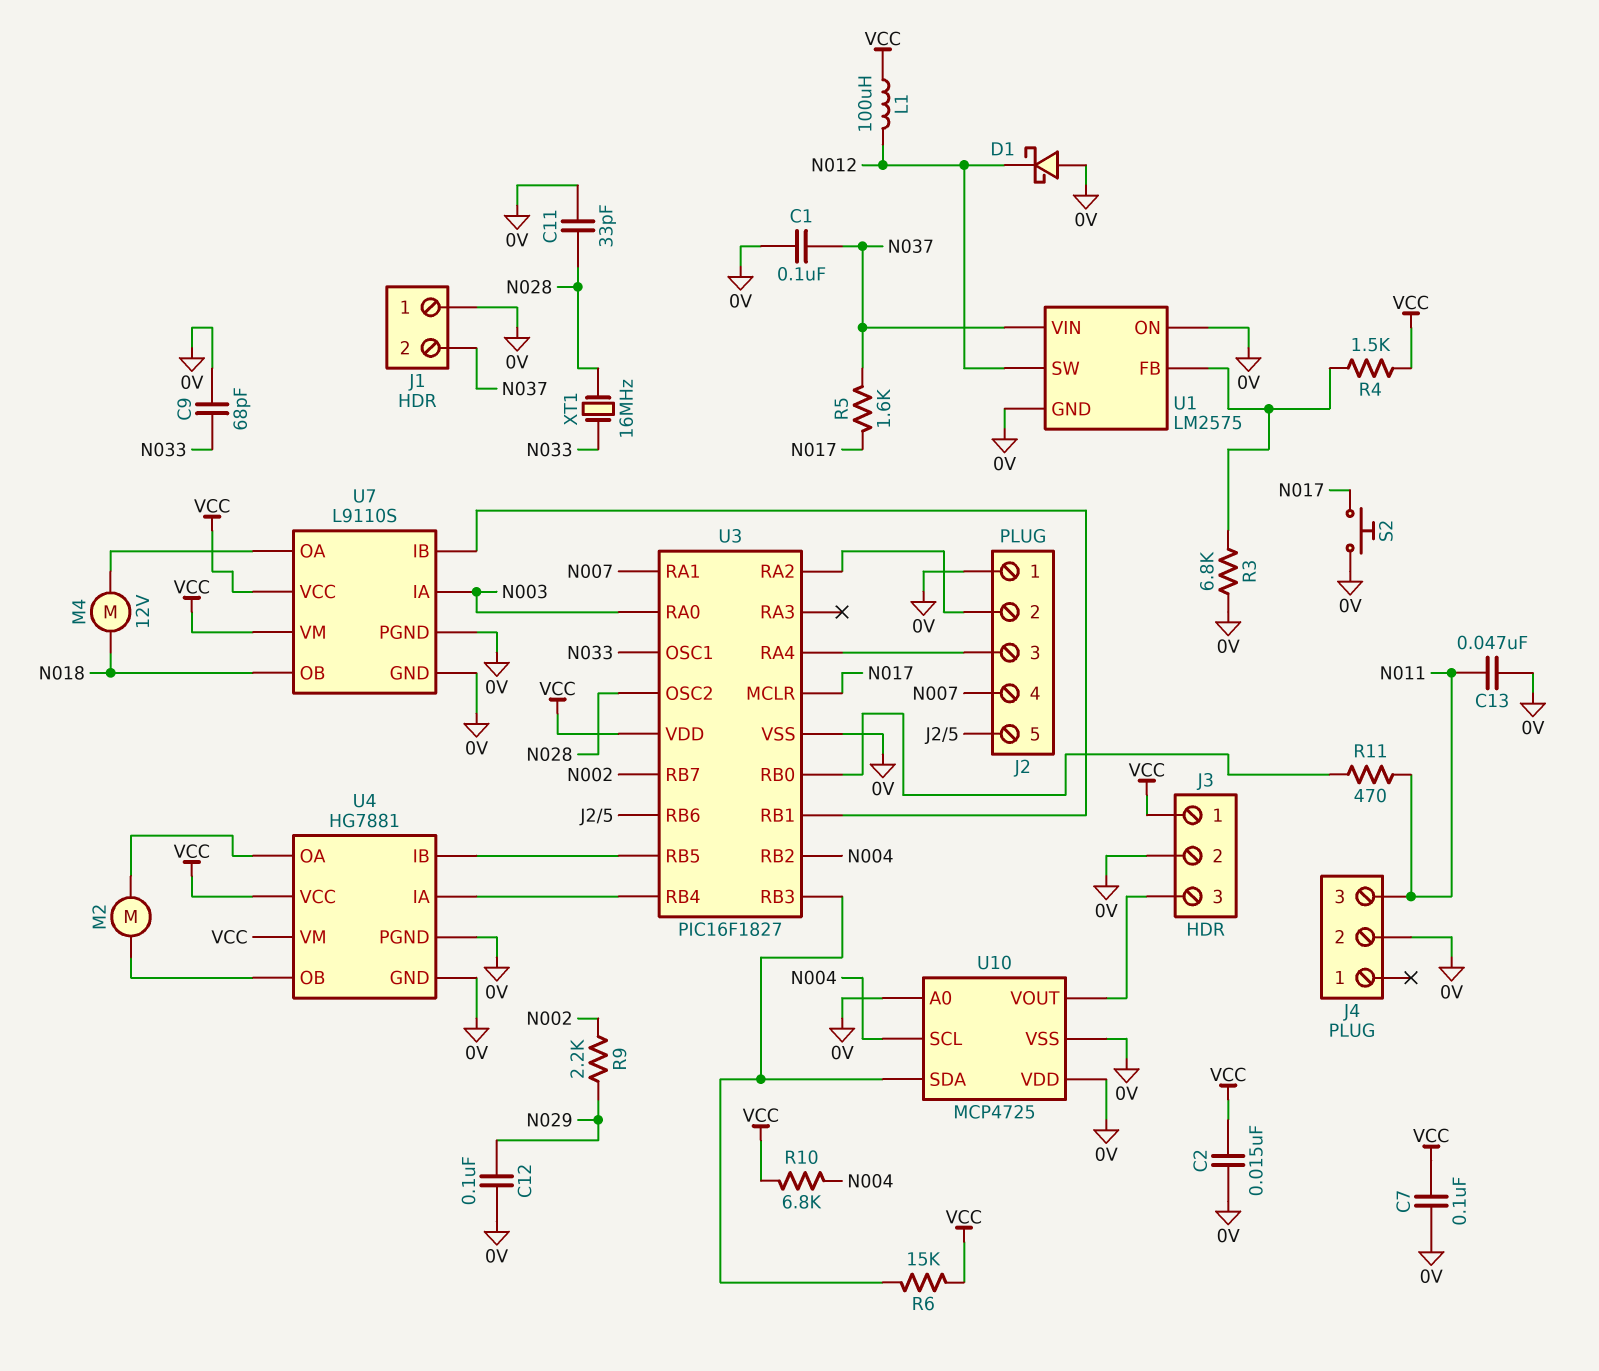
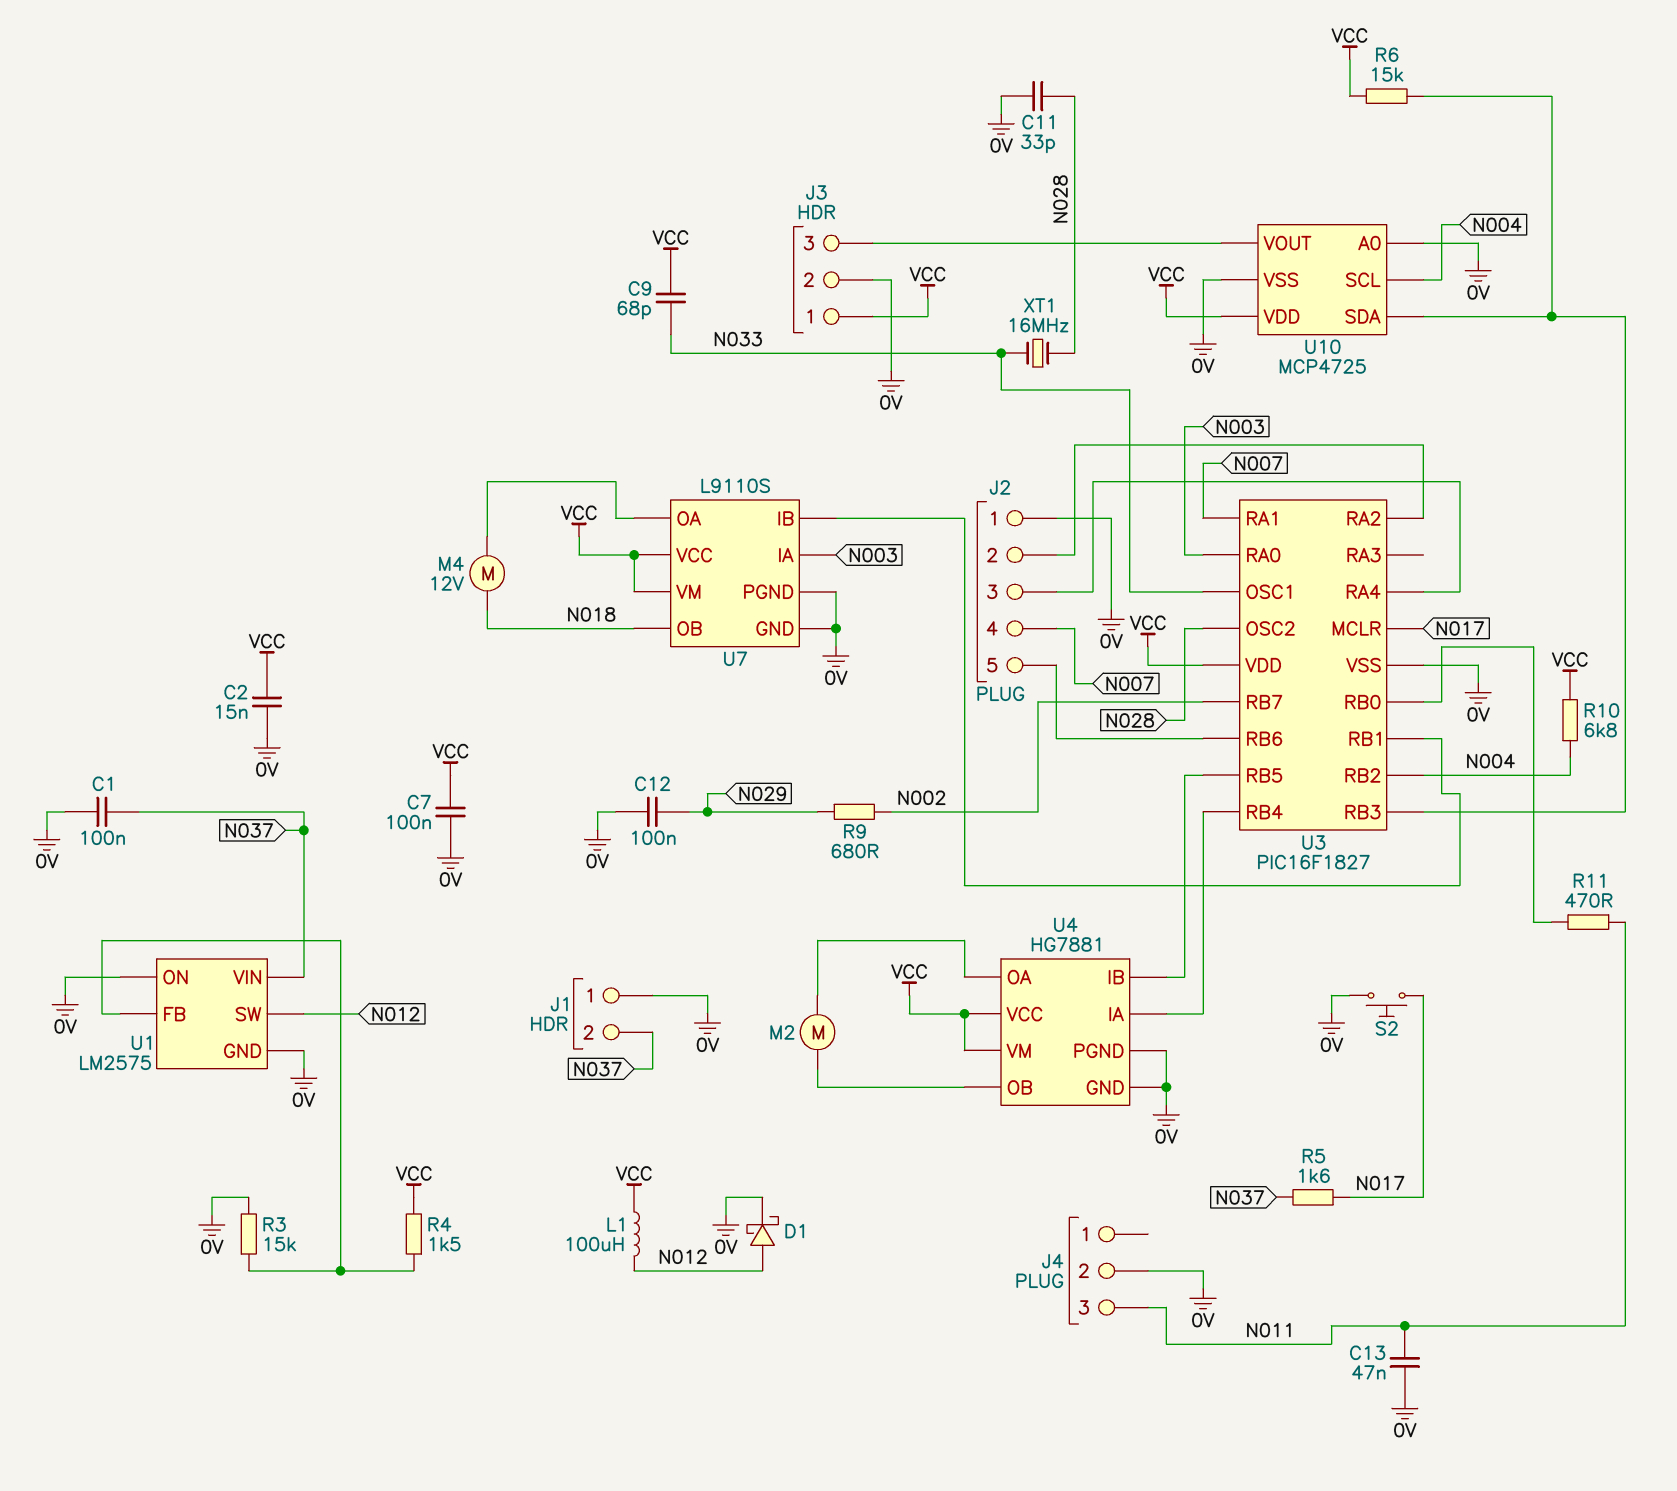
C9: 68pF (0V, N033) -> 68pF (N033, VCC)
D1: schottky (A 0V, K N012) -> schottky (A N012, K 0V)
R3: 6.8k (0V, U1/FB) -> 15k (0V, U1/FB)
R9: 2.2k (N002, N029) -> 680 (N002, N029)
U10 pin VDD: 0V -> VCC

